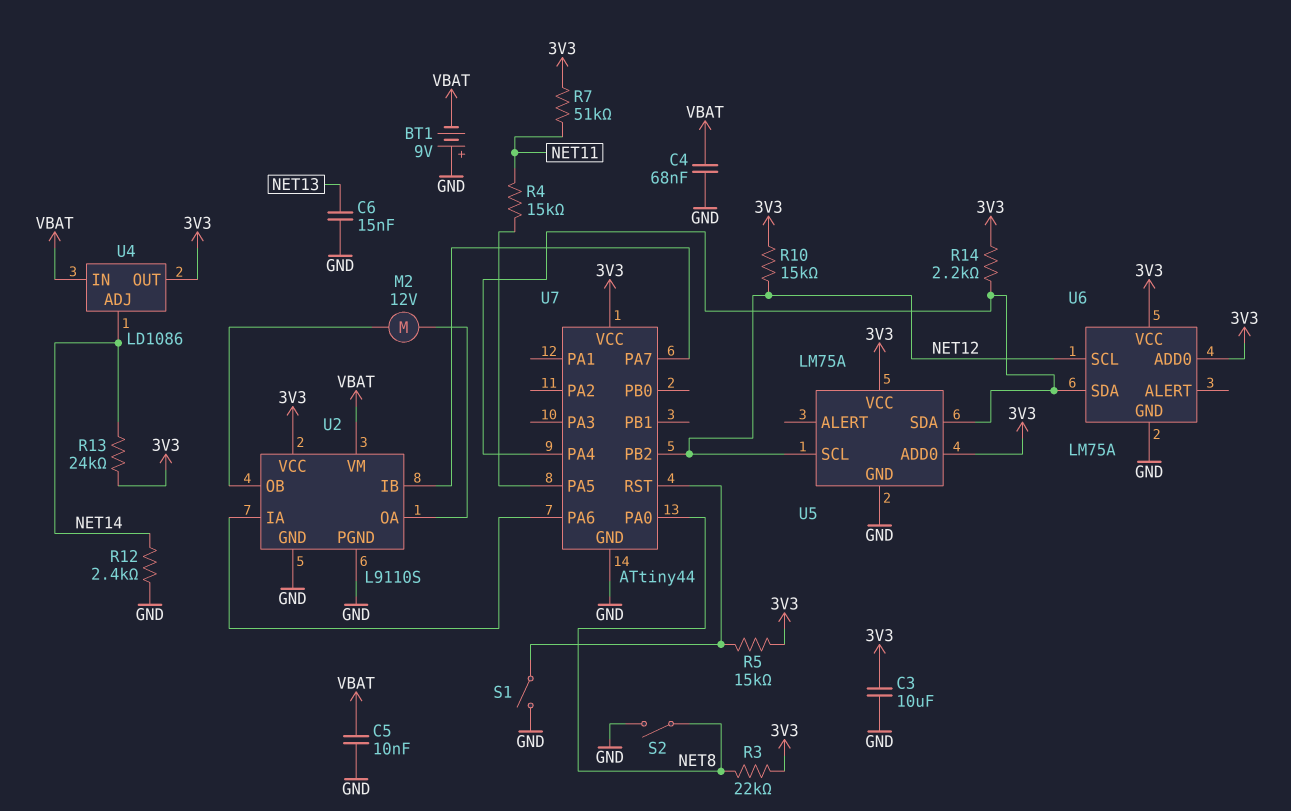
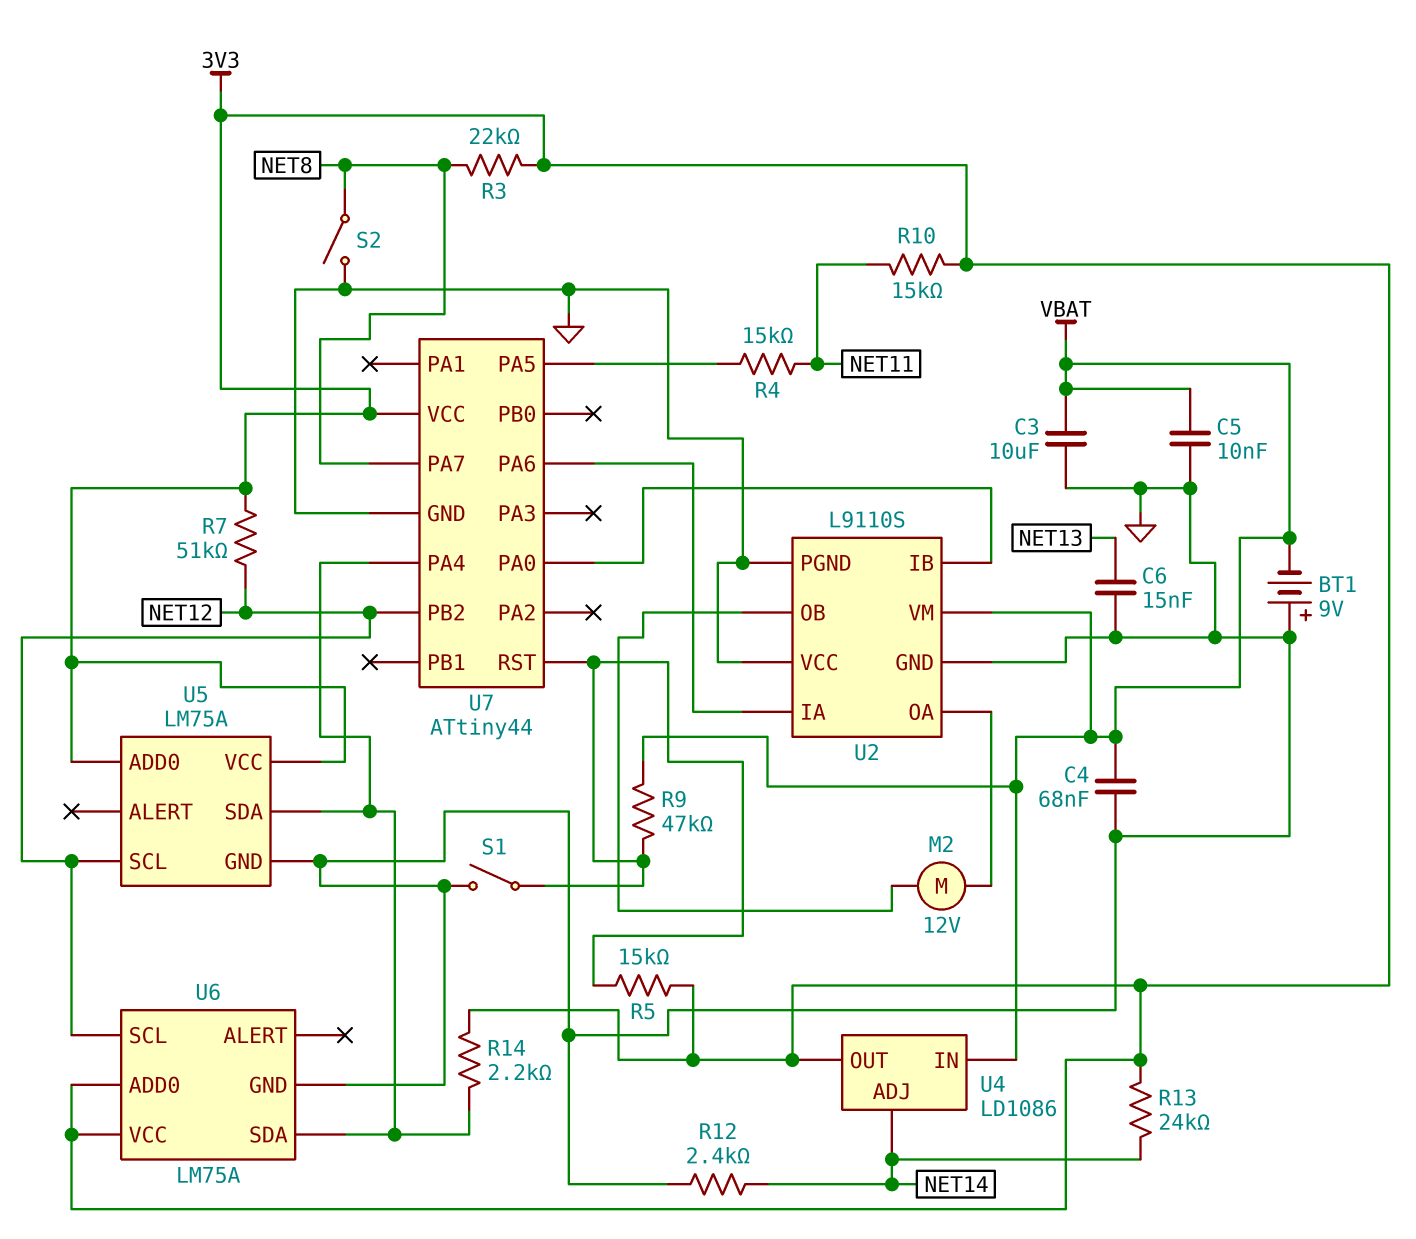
C3: 10uF (3V3, GND) -> 10uF (GND, VBAT)
R7: 51k (3V3, NET11) -> 51k (3V3, NET12)
R9: none -> 47k (U7/RST, VBAT)
R10: 15k (3V3, NET12) -> 15k (3V3, NET11)
U2 pin VCC: 3V3 -> GND
U7 pin PA0: NET8 -> U2/IB
U7 pin PA7: U2/IB -> NET8

